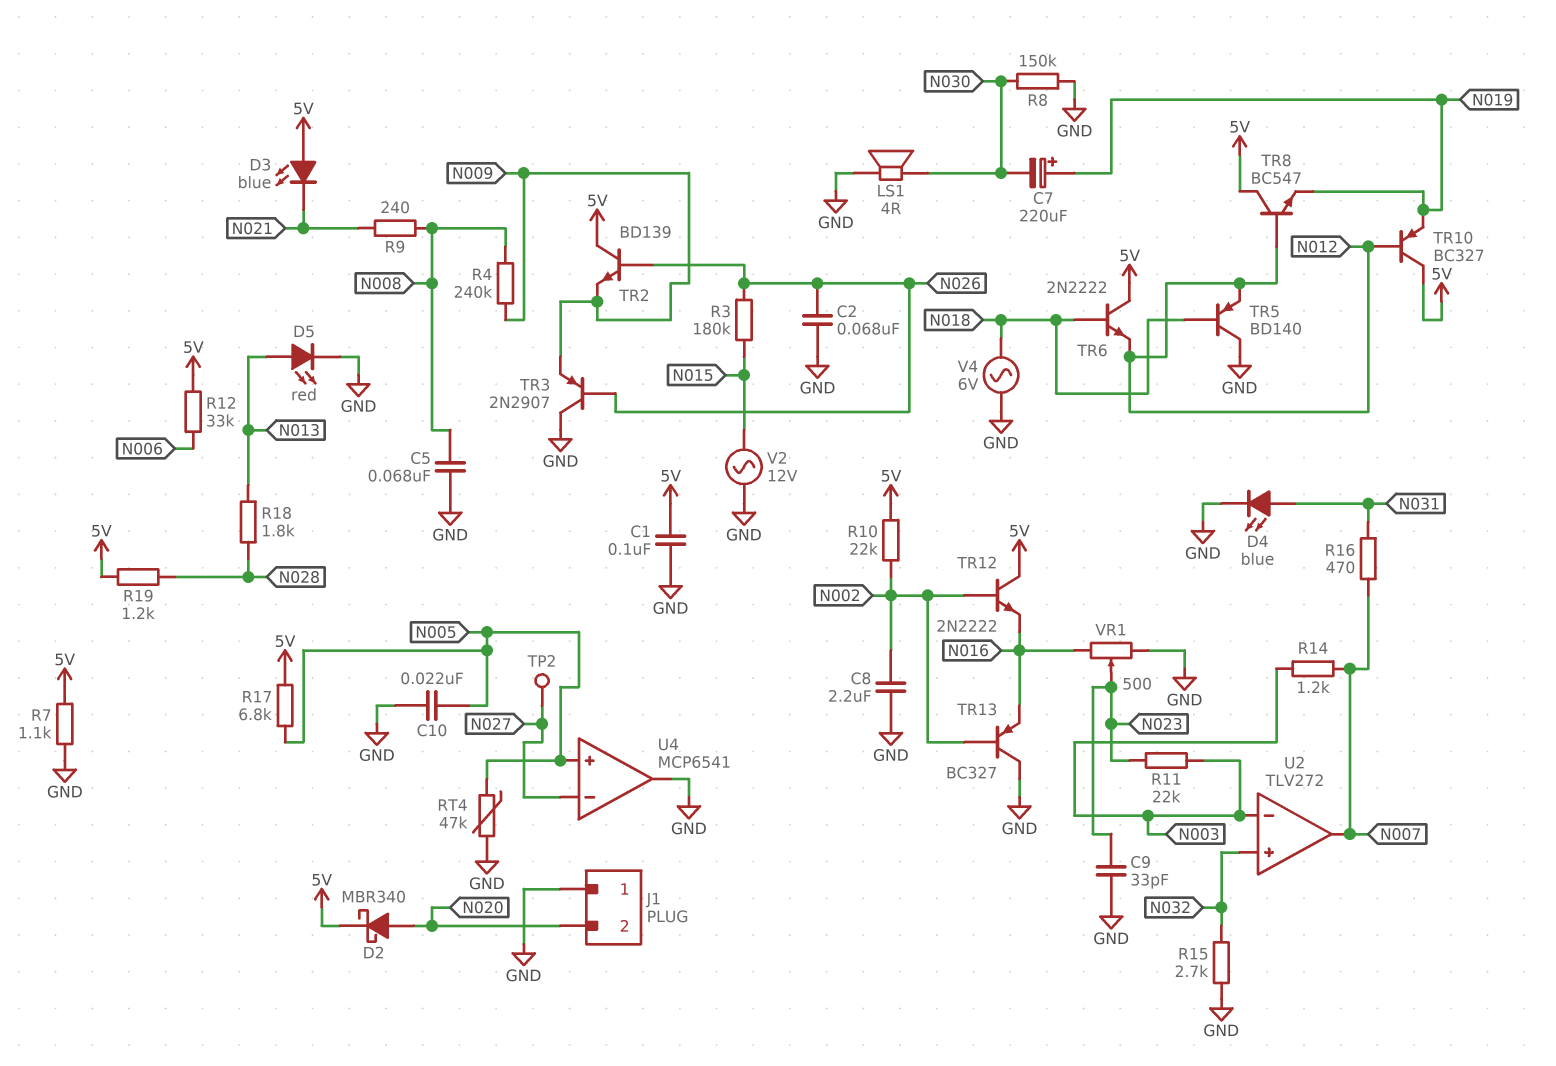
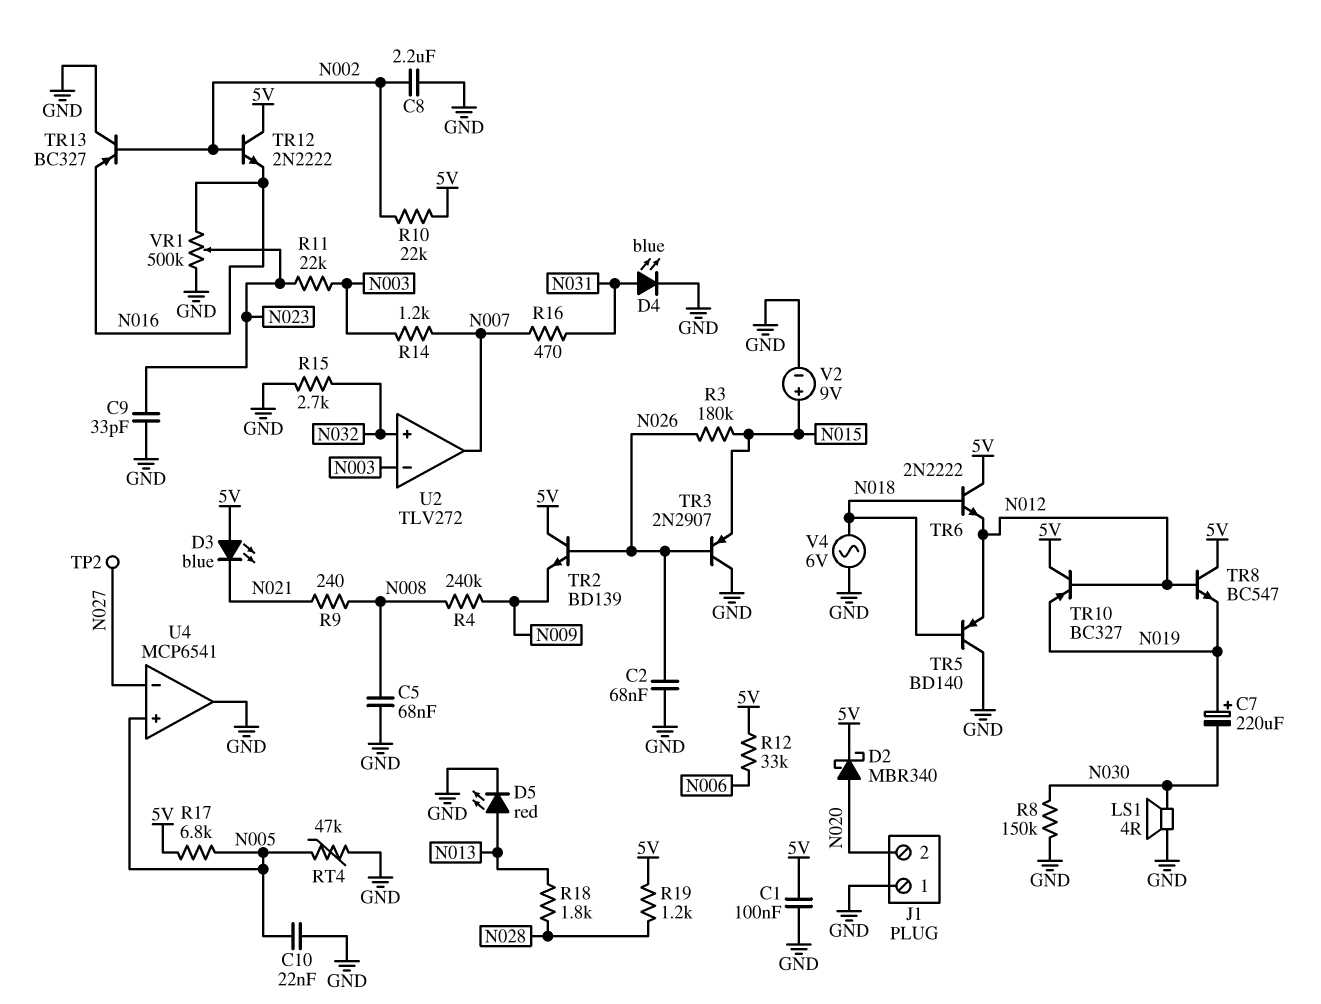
R7: 1.1k (5V, GND) -> none
TR3: PNP 2N2907 (B N026, C GND, E N009) -> PNP 2N2907 (B N026, C GND, E N015)
V2: AC 12V (GND, N015) -> 9V (plus N015, minus GND)
VR1: 500 (GND, N016, wiper N023) -> 500k (GND, N016, wiper N023)

